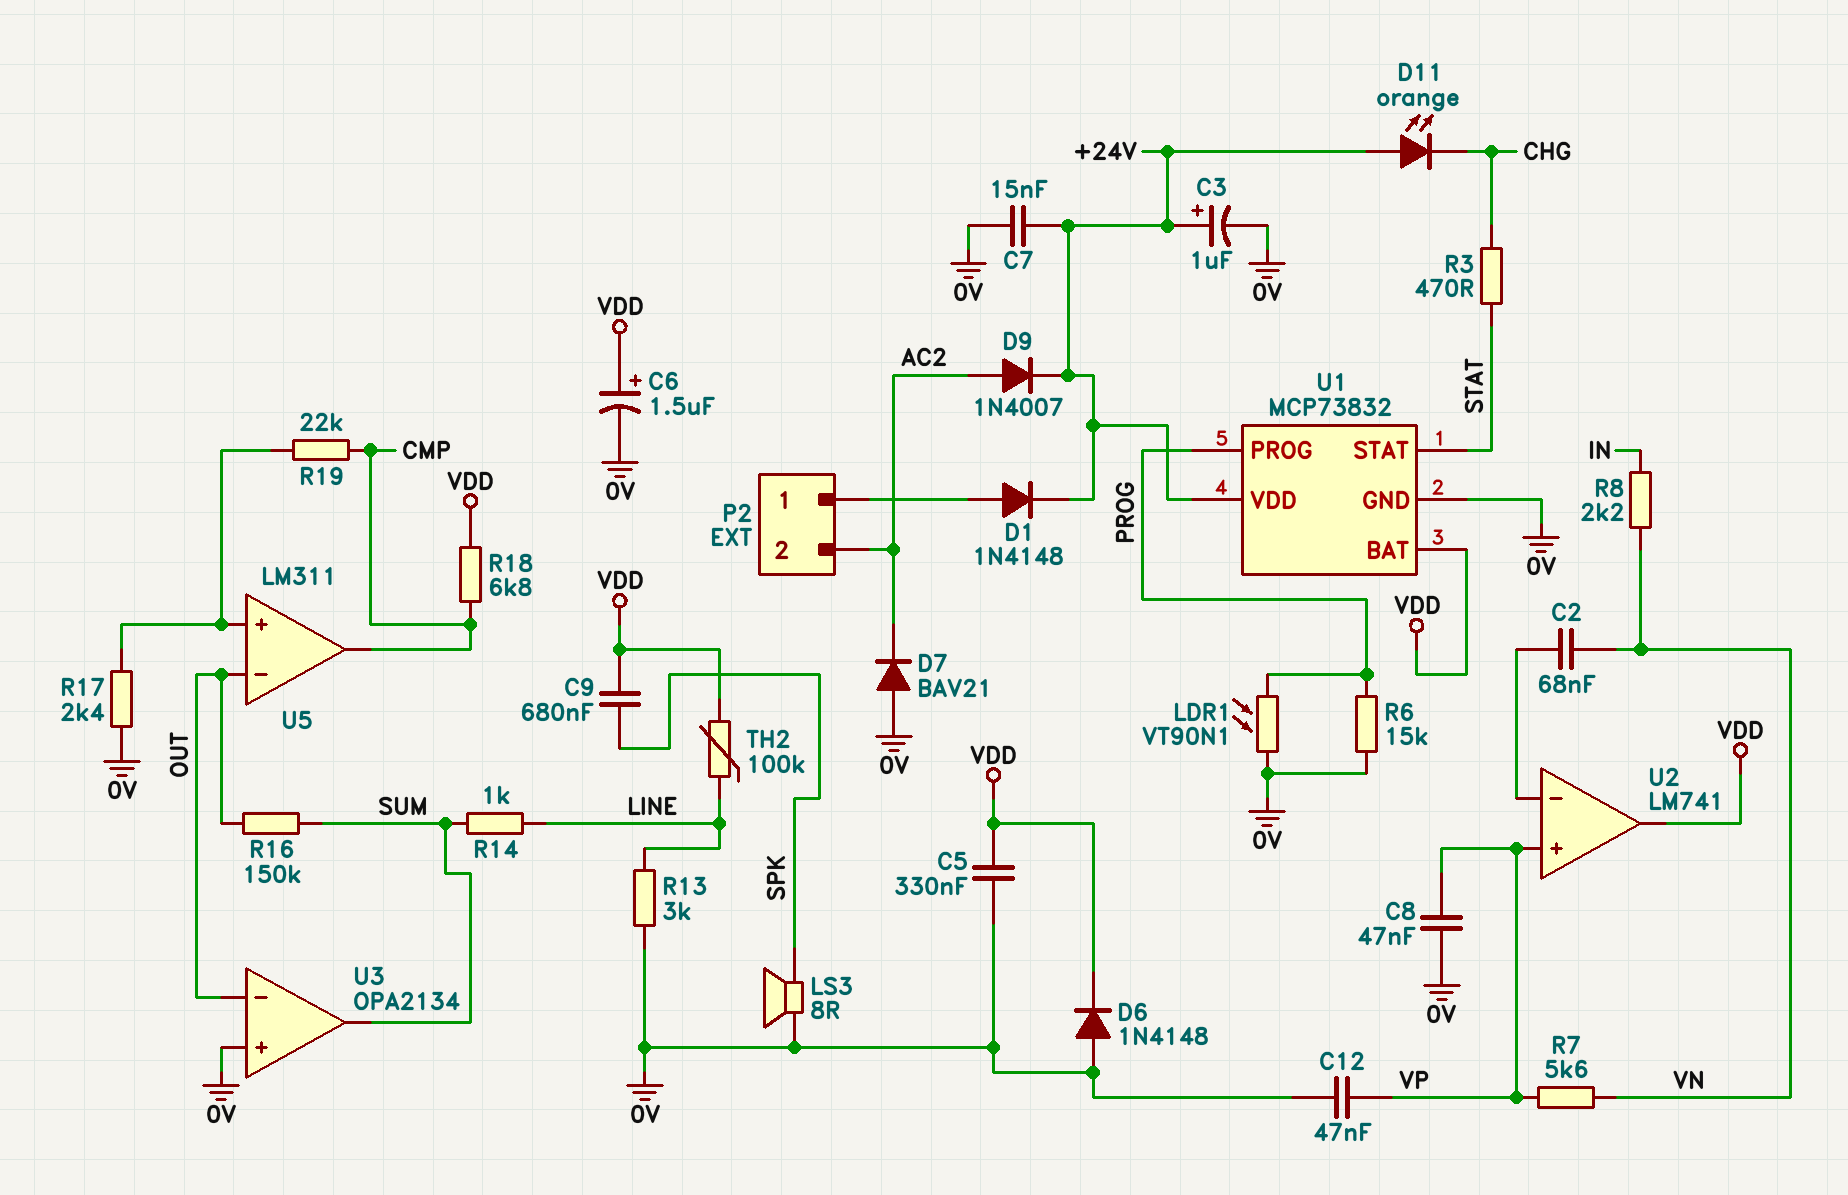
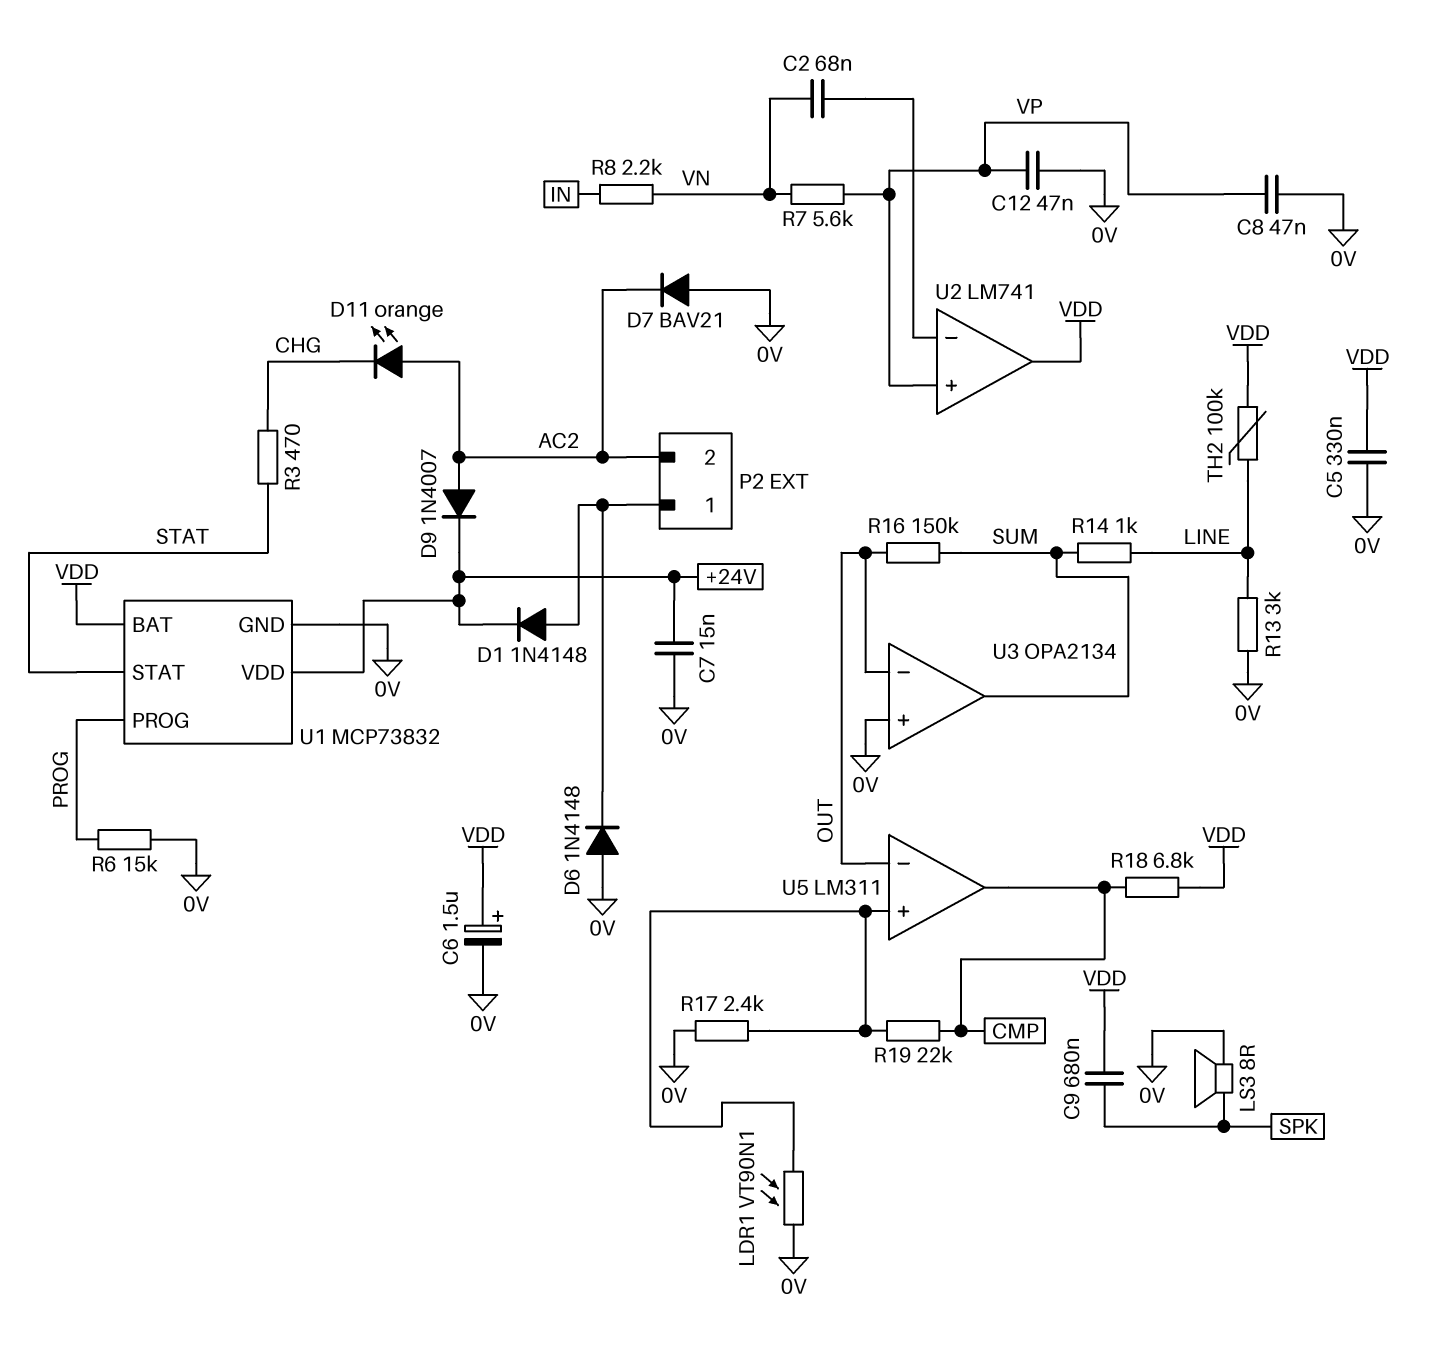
C3: 1uF (plus +24V, minus 0V) -> none
D6: diode 1N4148 (A 0V, K VDD) -> diode 1N4148 (A 0V, K P2/1)
D11: LED orange (A +24V, K CHG) -> LED orange (A AC2, K CHG)
LDR1: VT90N1 (0V, PROG) -> VT90N1 (0V, U5/in+)

